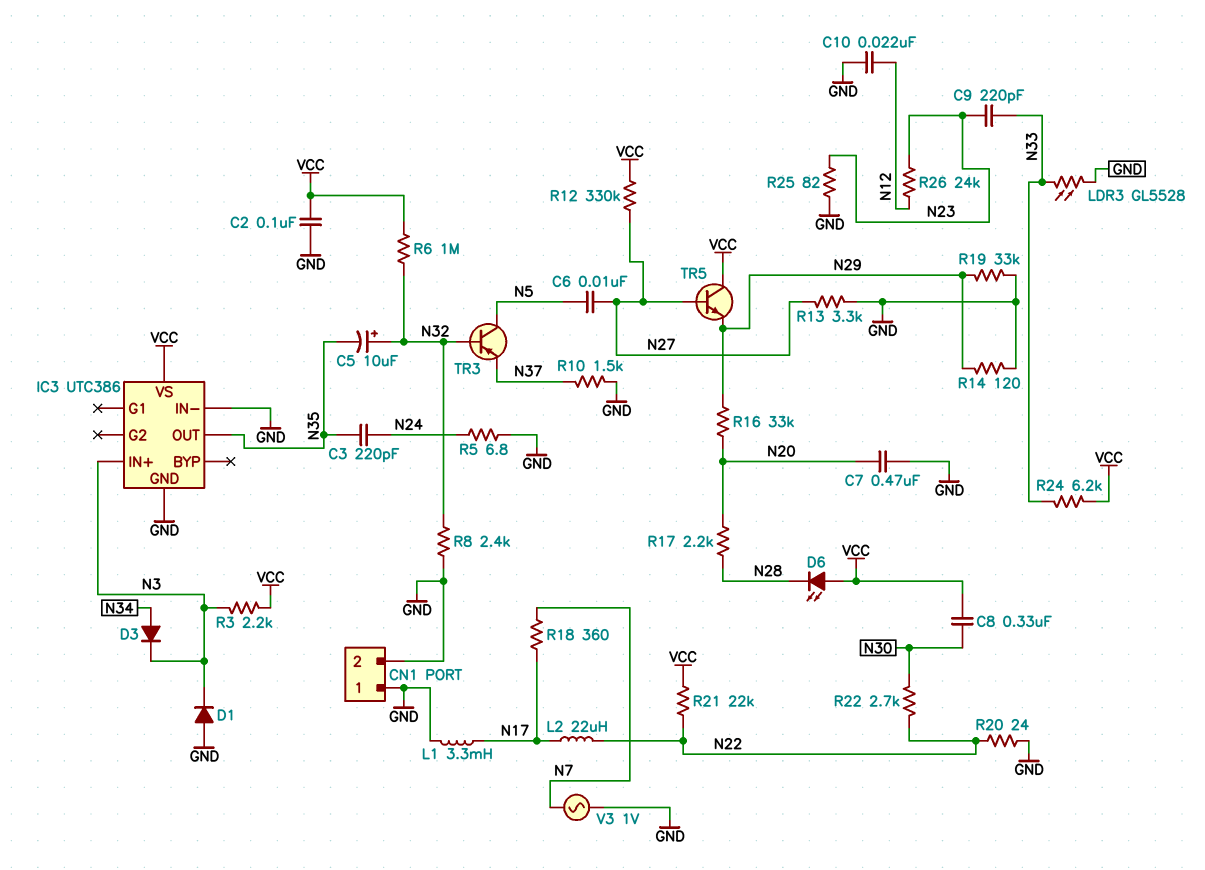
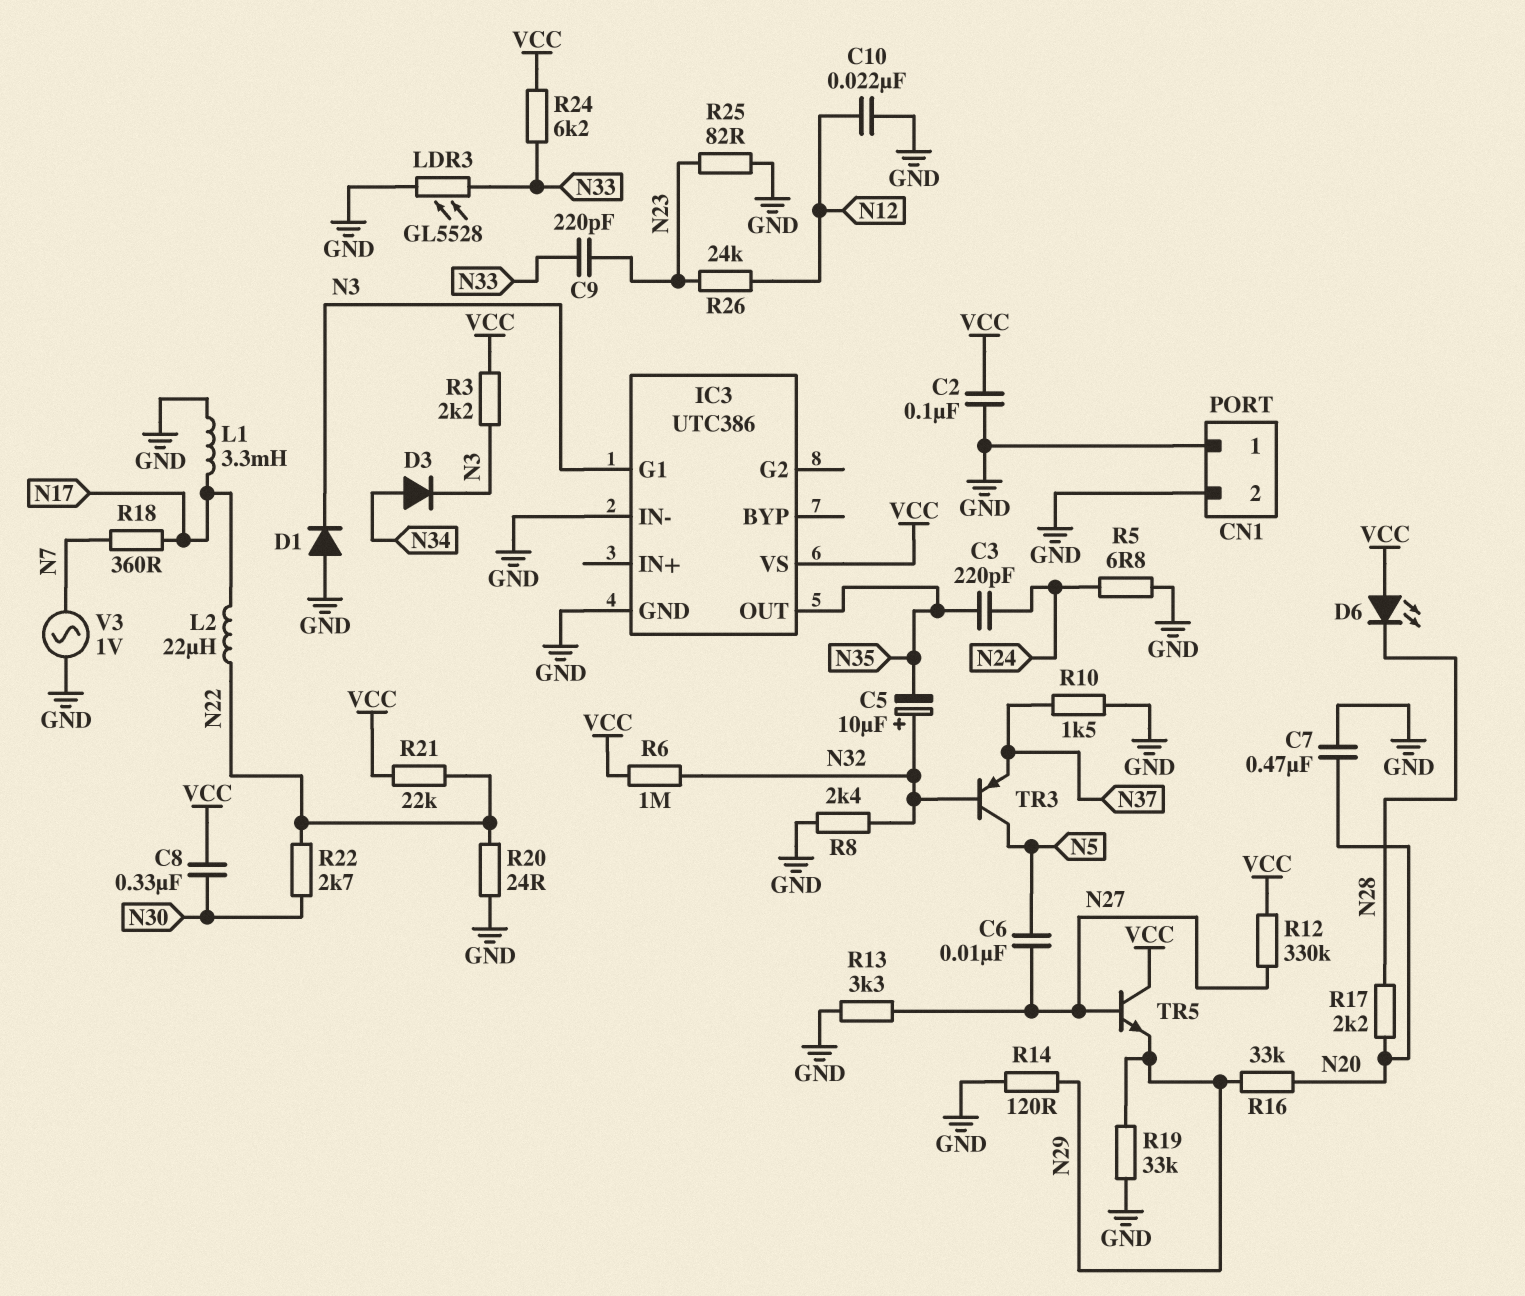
IC3 pin G1: none -> N3
IC3 pin IN+: N3 -> none

